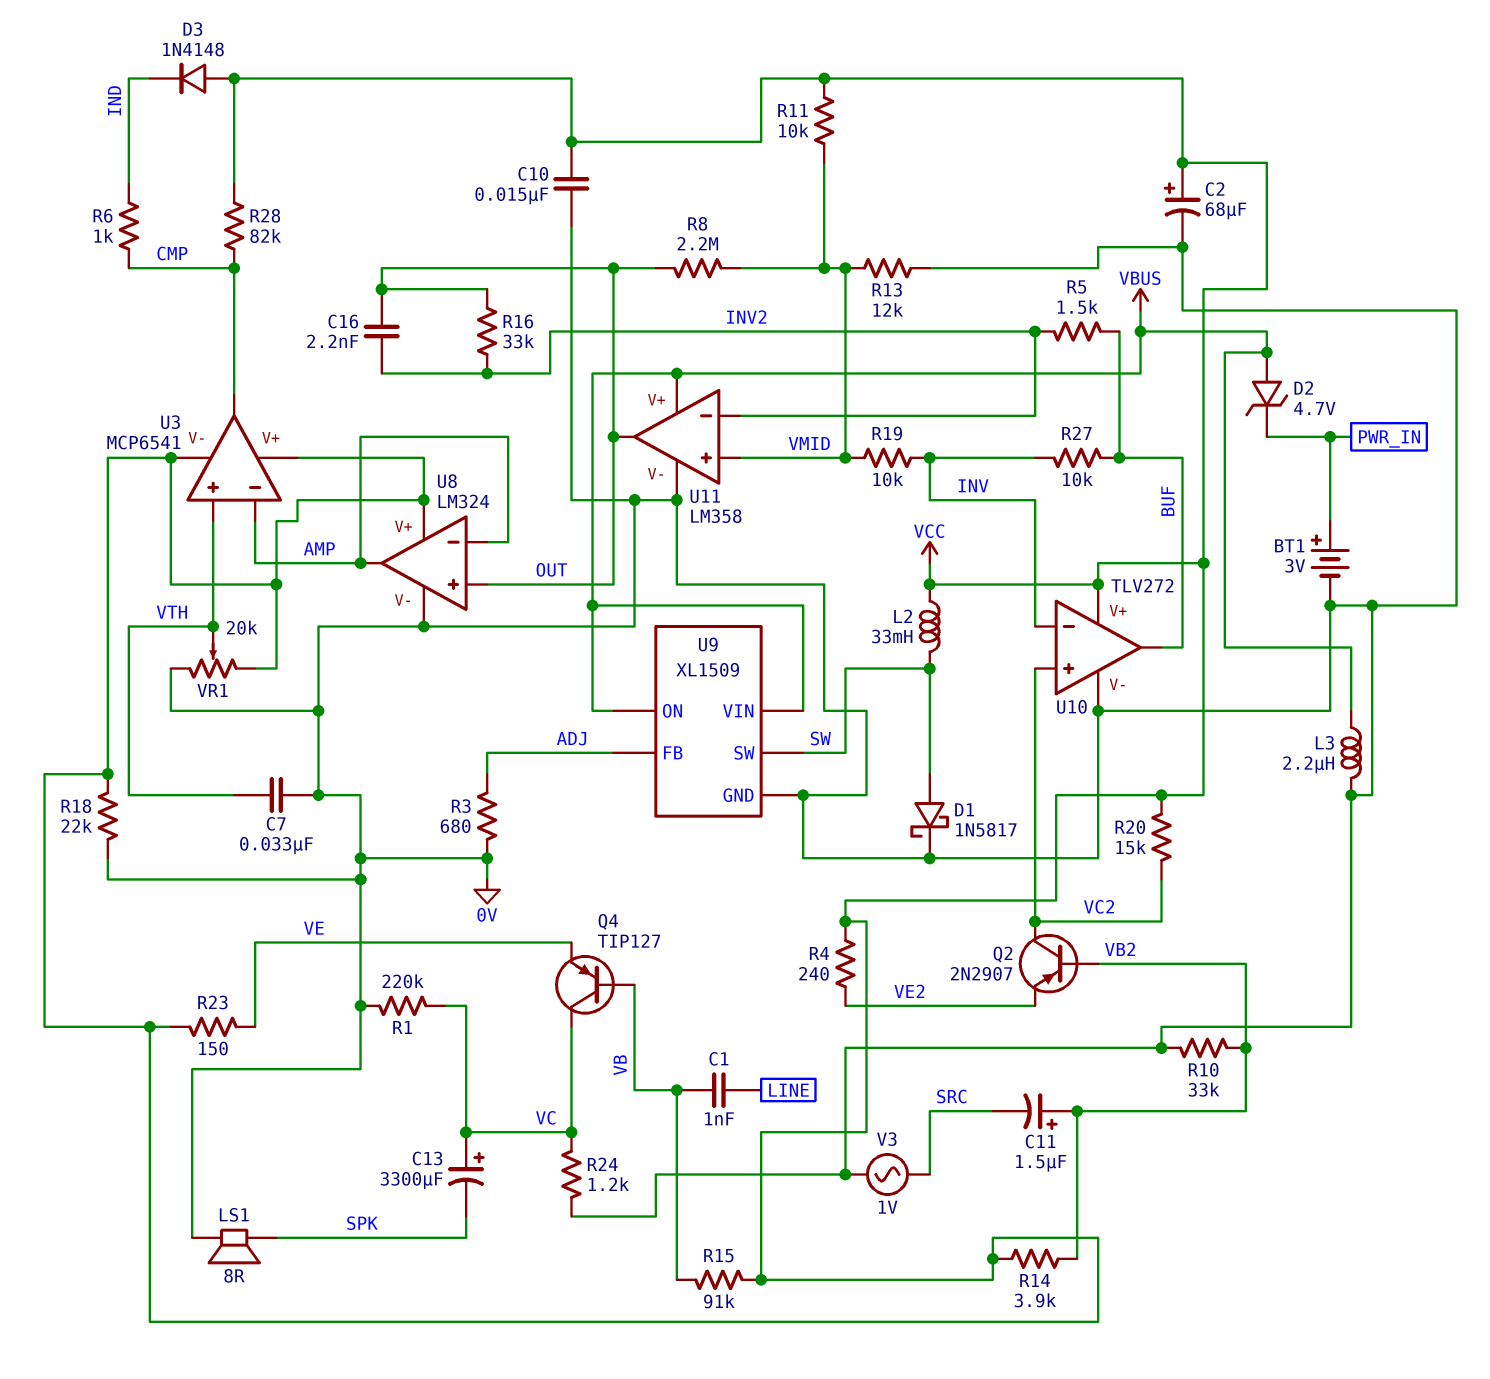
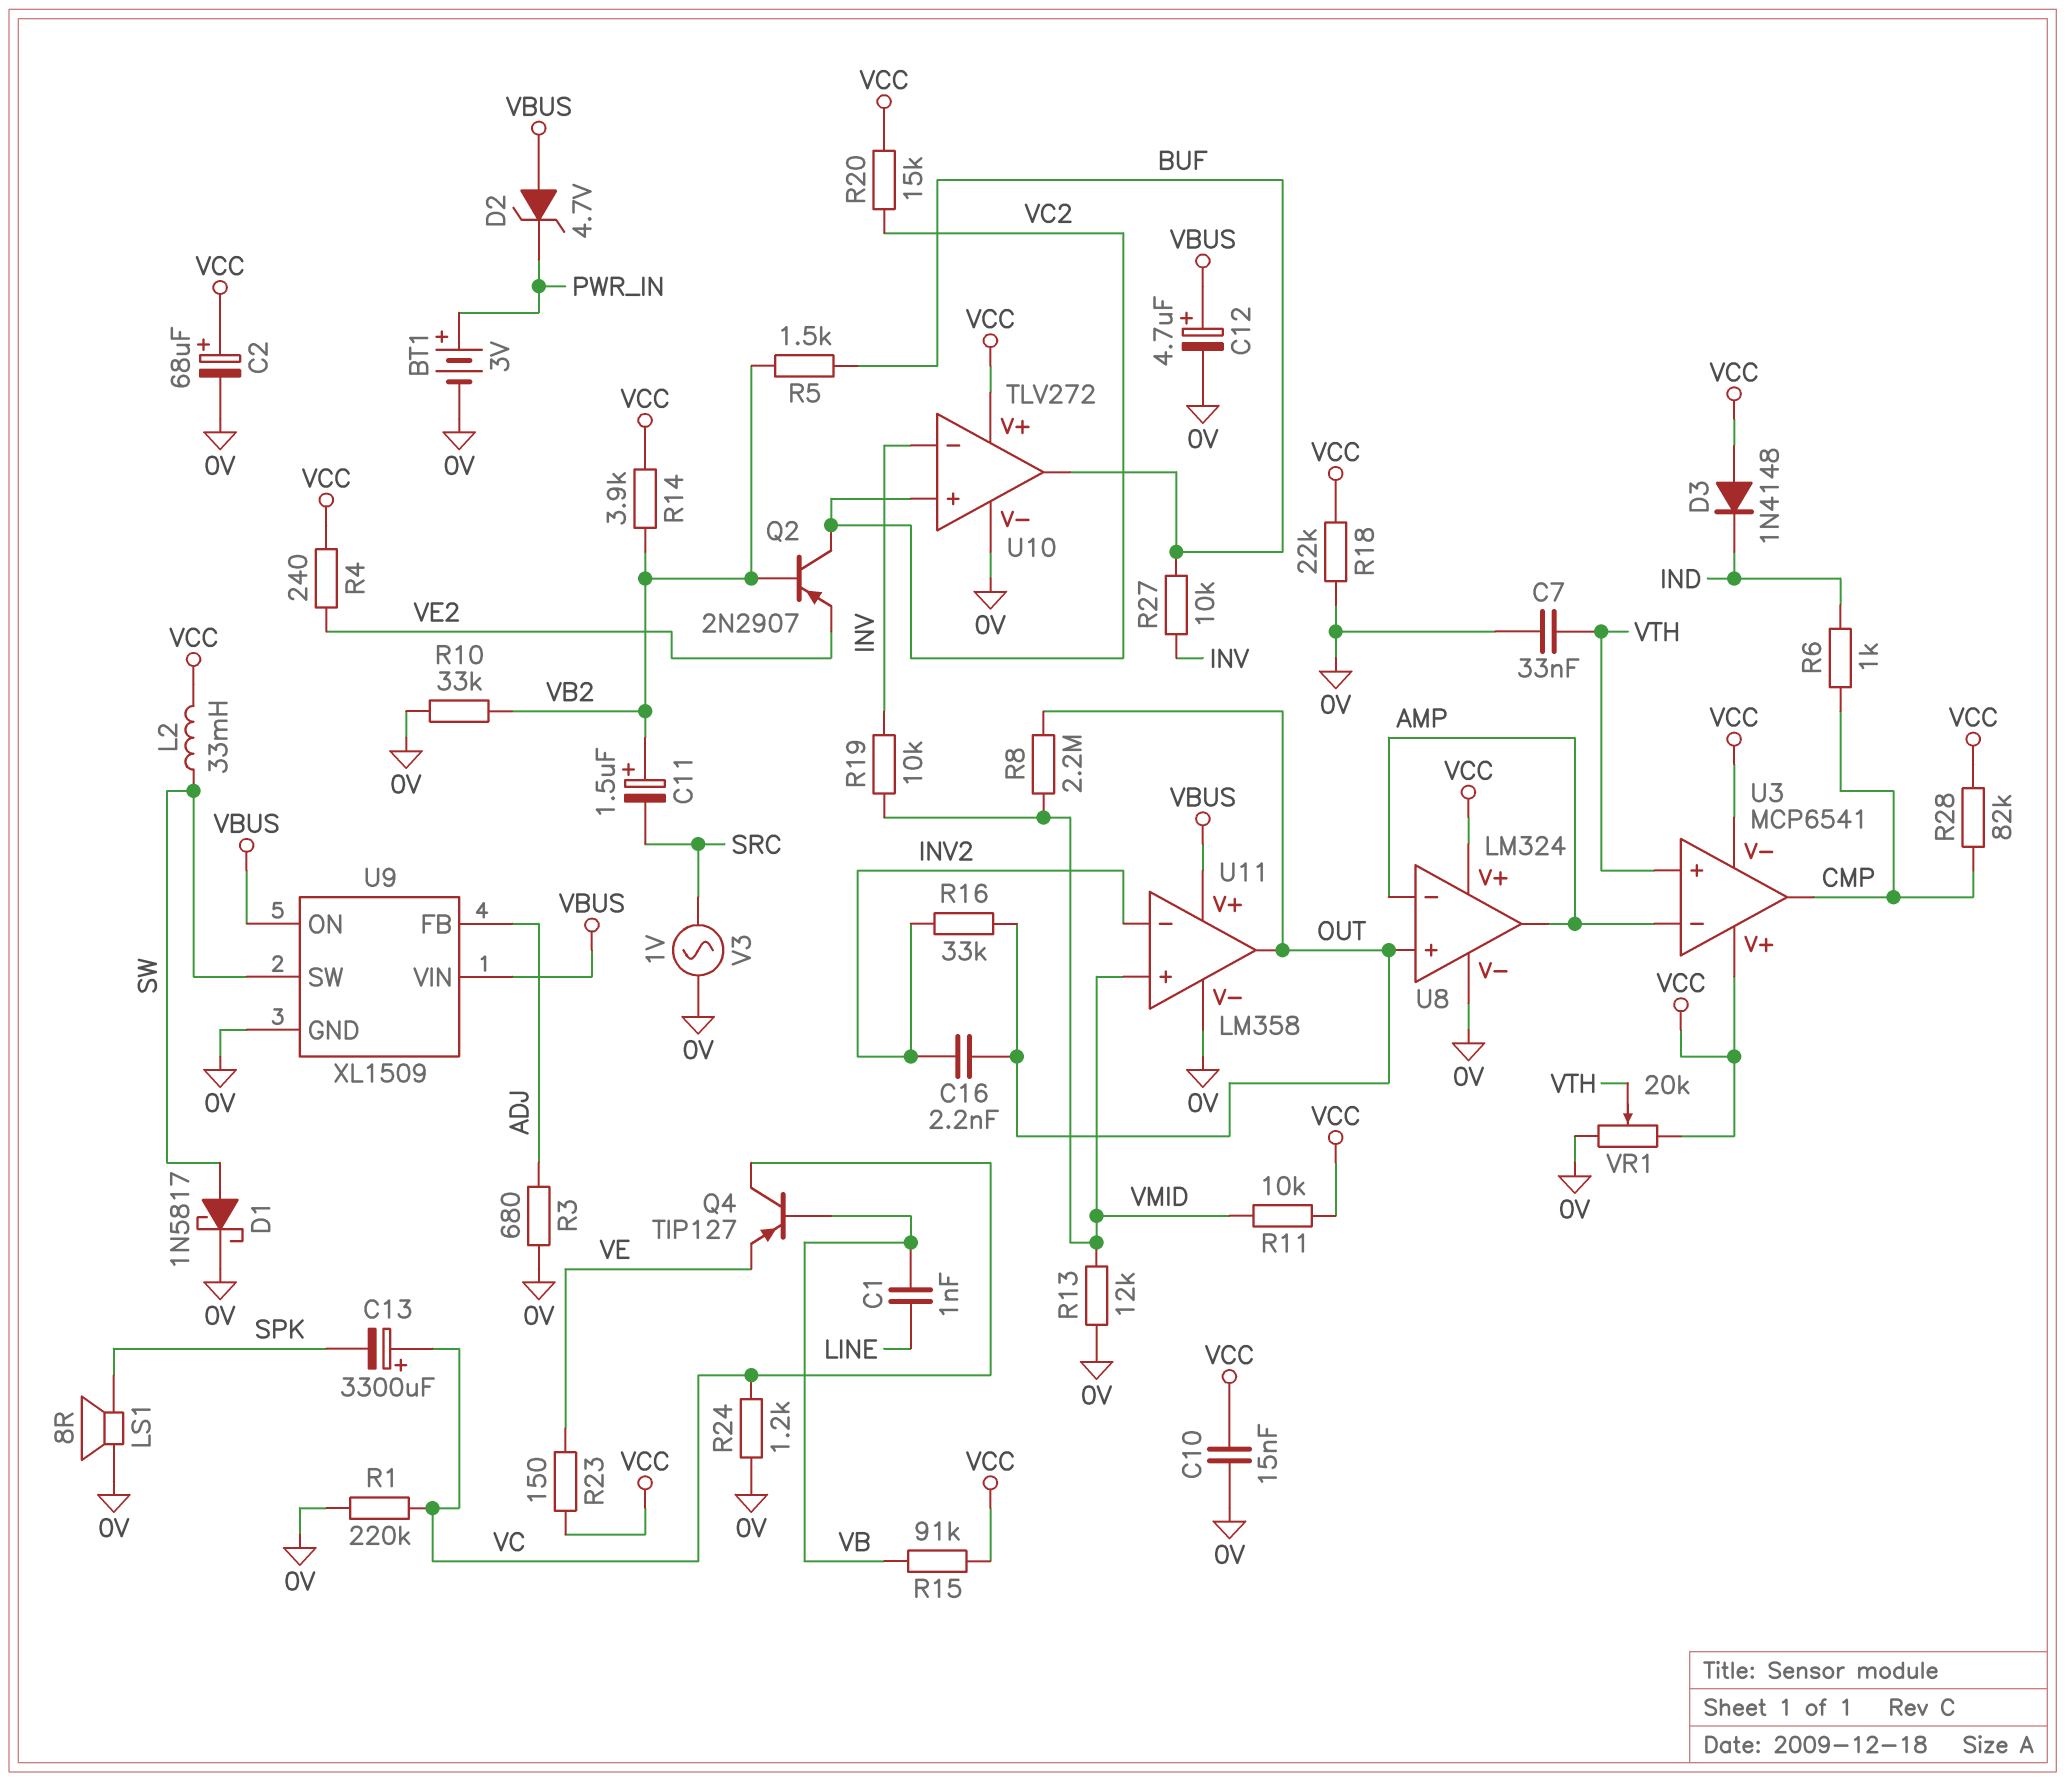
C12: none -> 4.7uF (plus VBUS, minus 0V)
L3: 2.2uH (0V, VBUS) -> none
R5: 1.5k (BUF, INV2) -> 1.5k (BUF, VB2)

